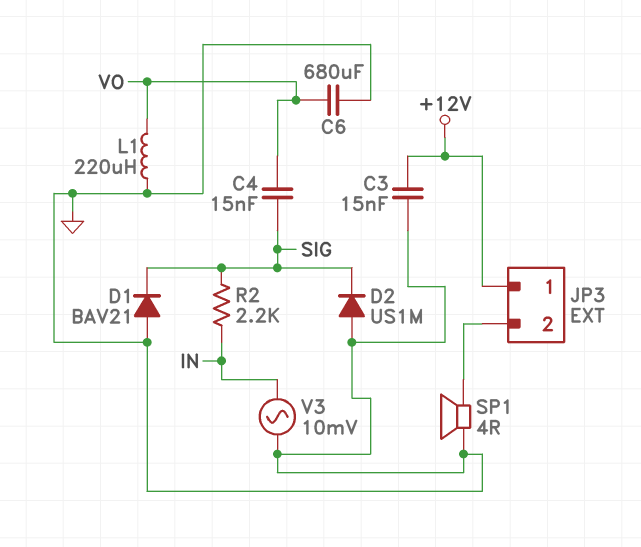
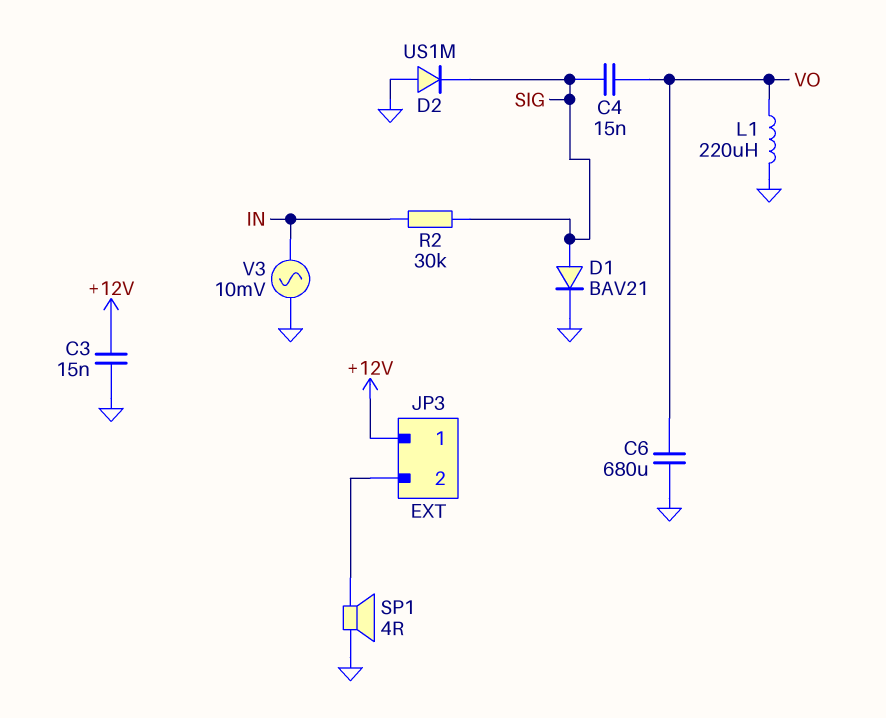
D1: diode BAV21 (A GND, K SIG) -> diode BAV21 (A SIG, K GND)
R2: 2.2k (IN, SIG) -> 30k (IN, SIG)

